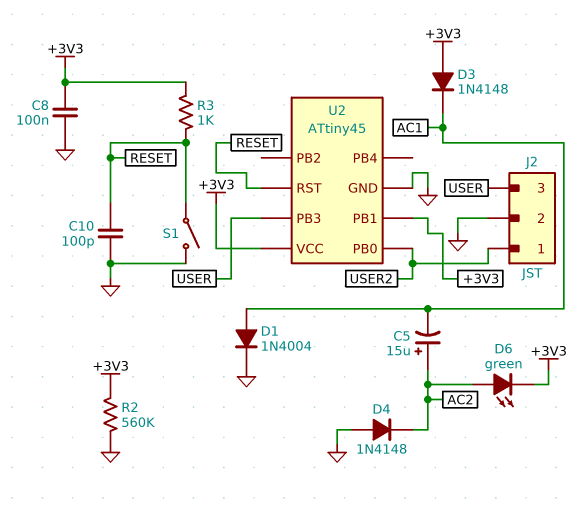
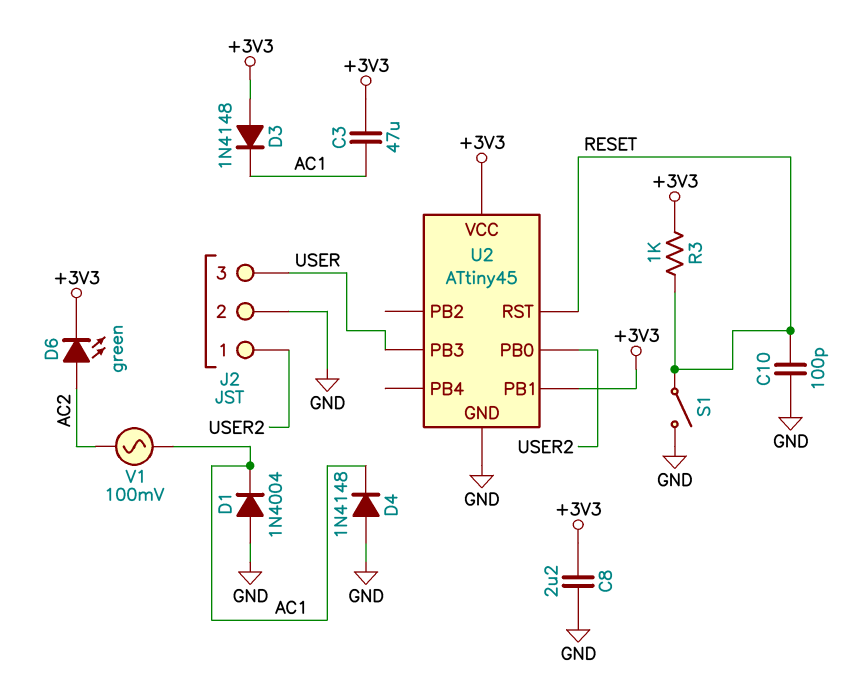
C3: none -> 47uF (+3V3, AC1)
C5: 15uF (plus AC2, minus AC1) -> none
C8: 100nF (+3V3, GND) -> 2.2uF (+3V3, GND)
D1: diode 1N4004 (A AC1, K GND) -> diode 1N4004 (A GND, K AC1)
D4: diode 1N4148 (A GND, K AC2) -> diode 1N4148 (A GND, K AC1)
R2: 560k (+3V3, GND) -> none
V1: none -> AC 100mV (AC1, AC2)

